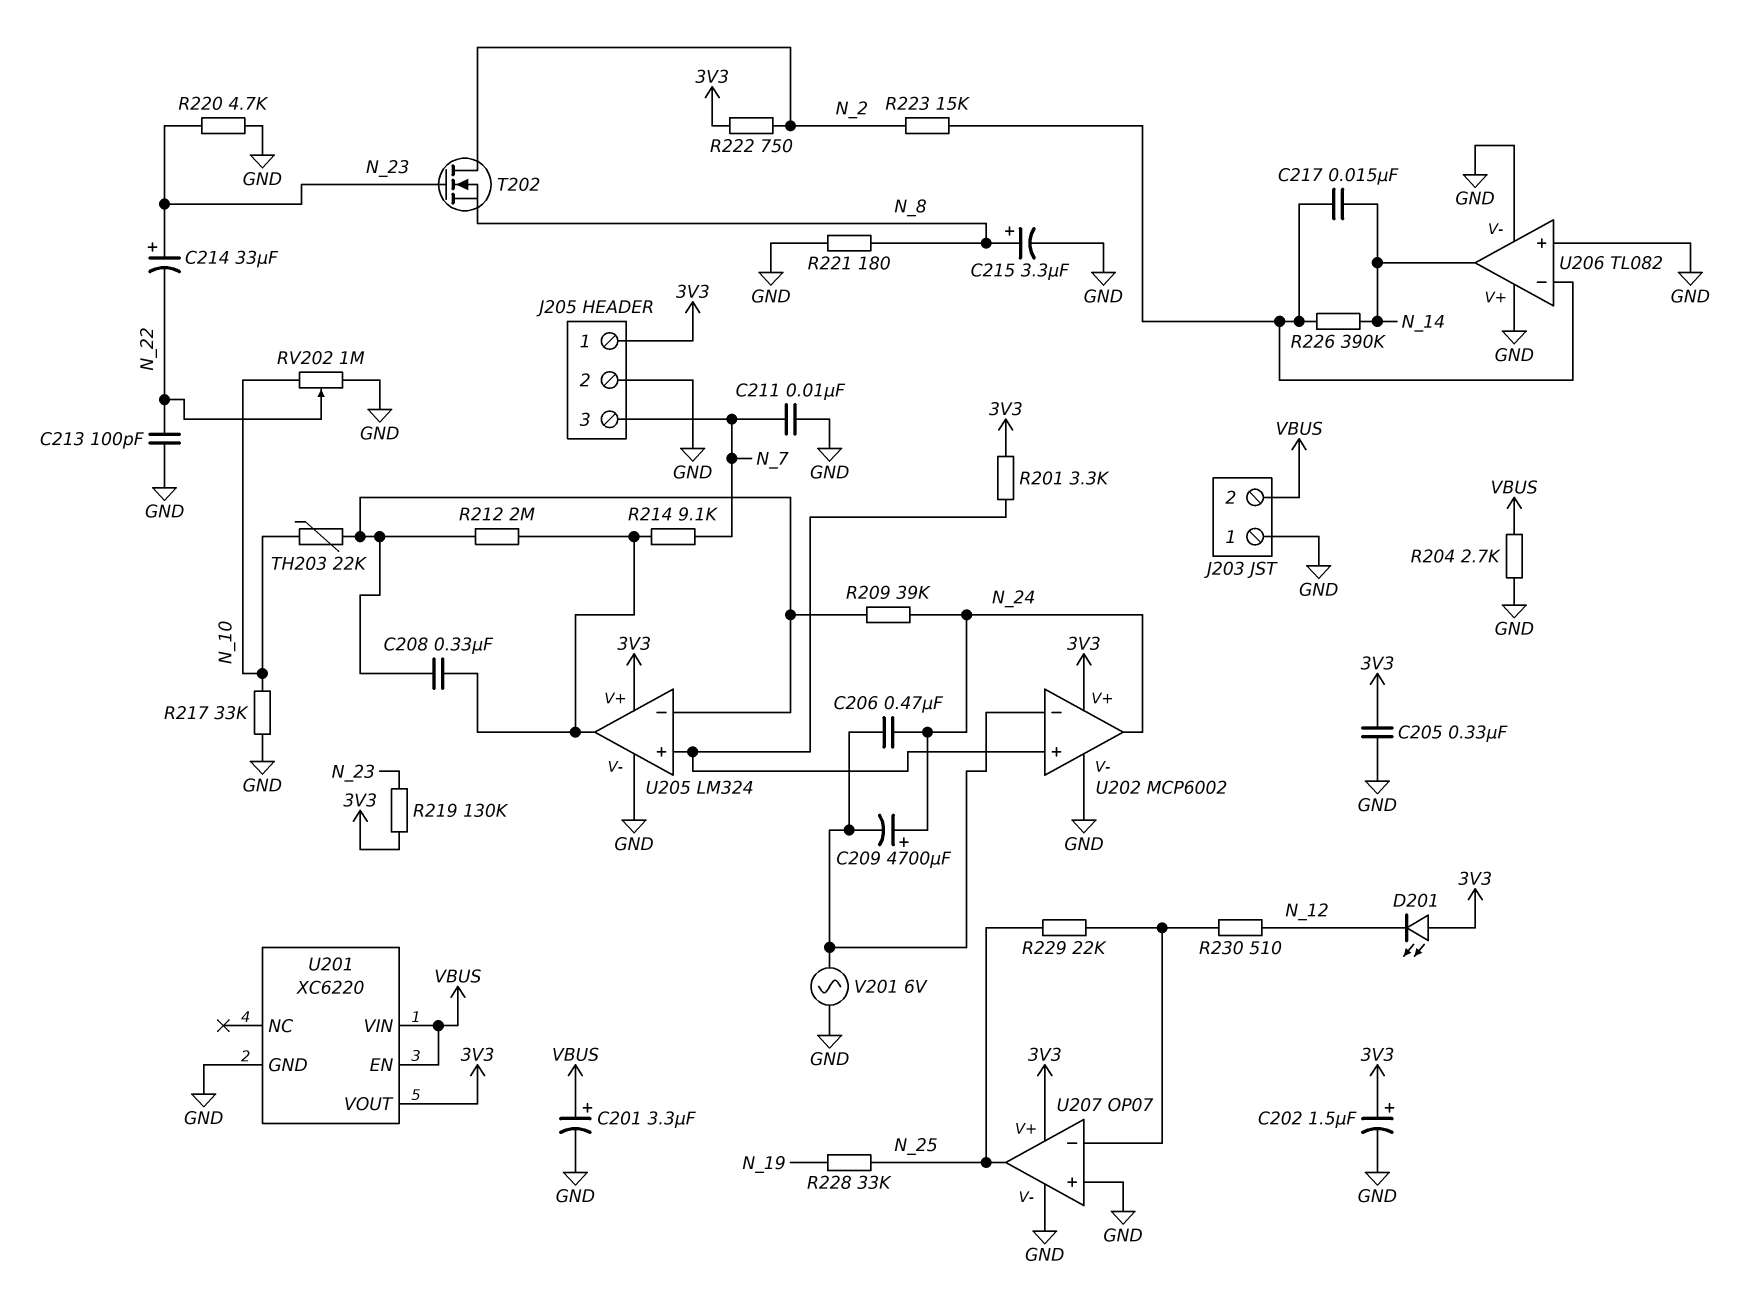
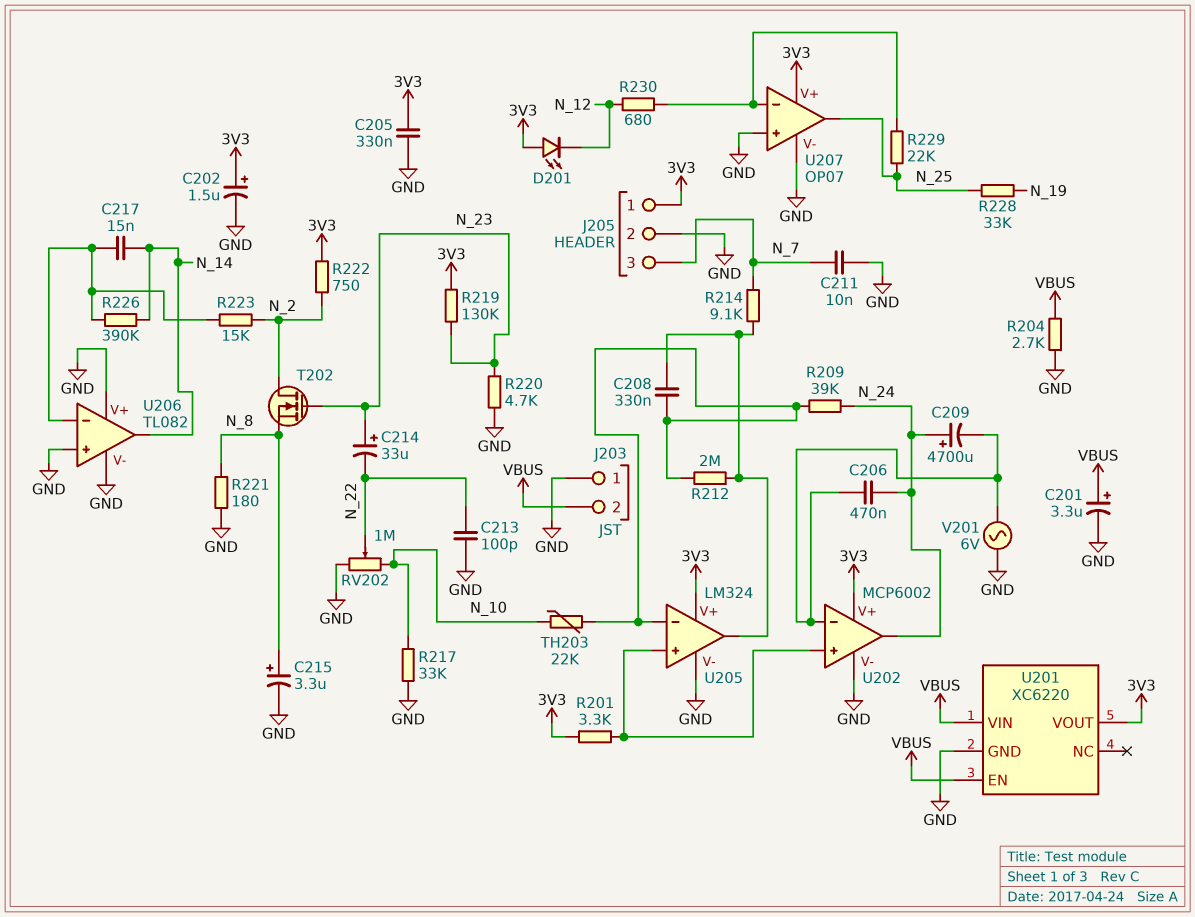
R230: 510 (N_12, U207/in-) -> 680 (N_12, U207/in-)

